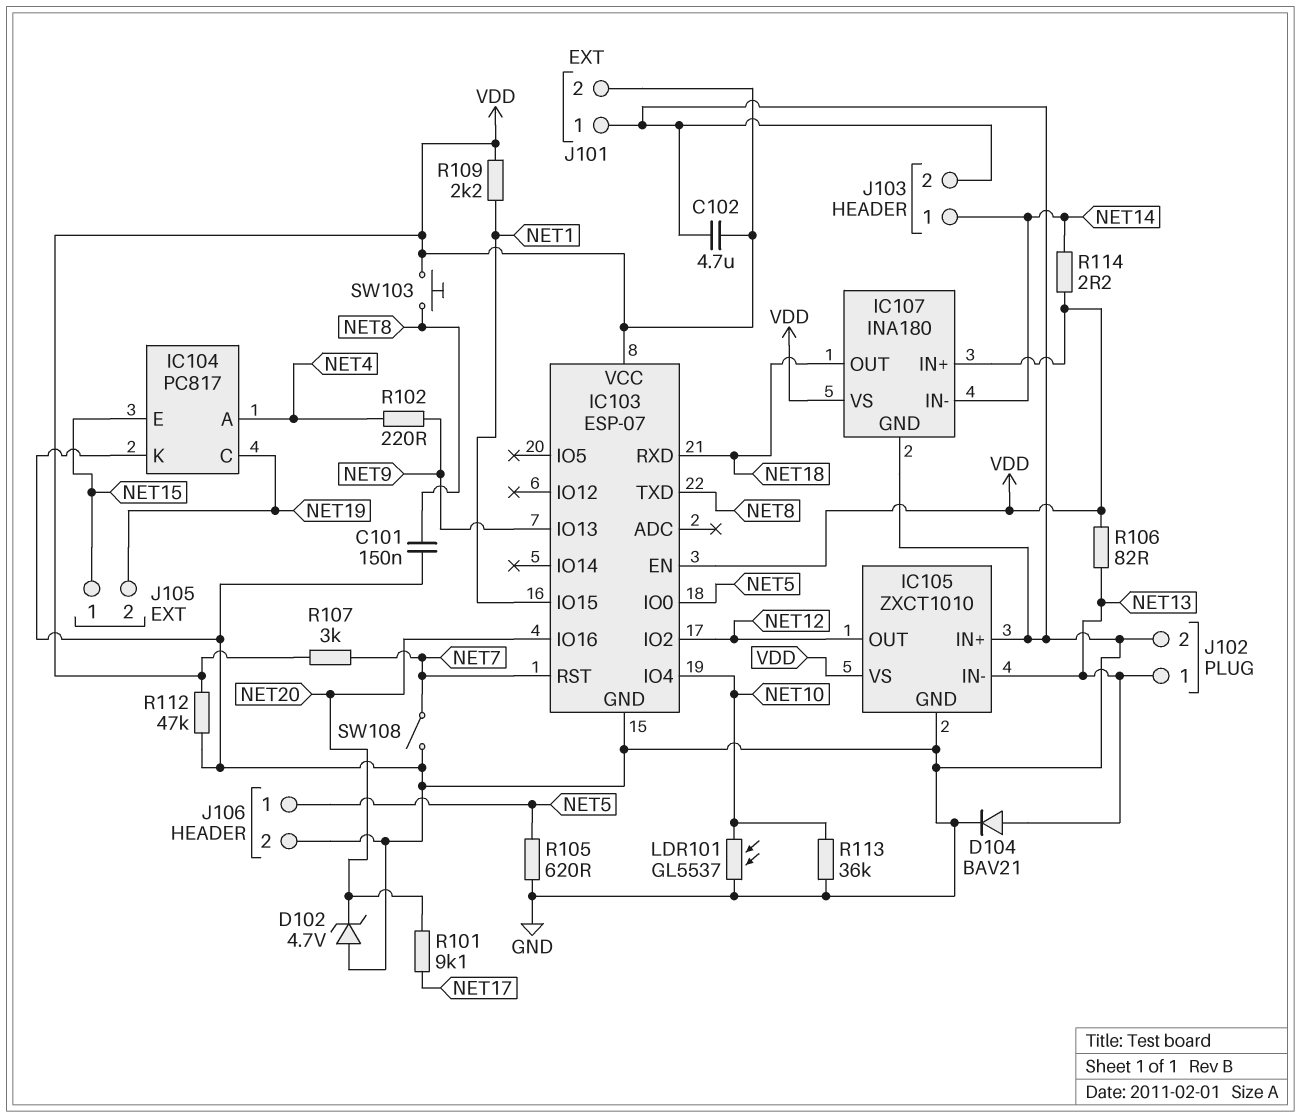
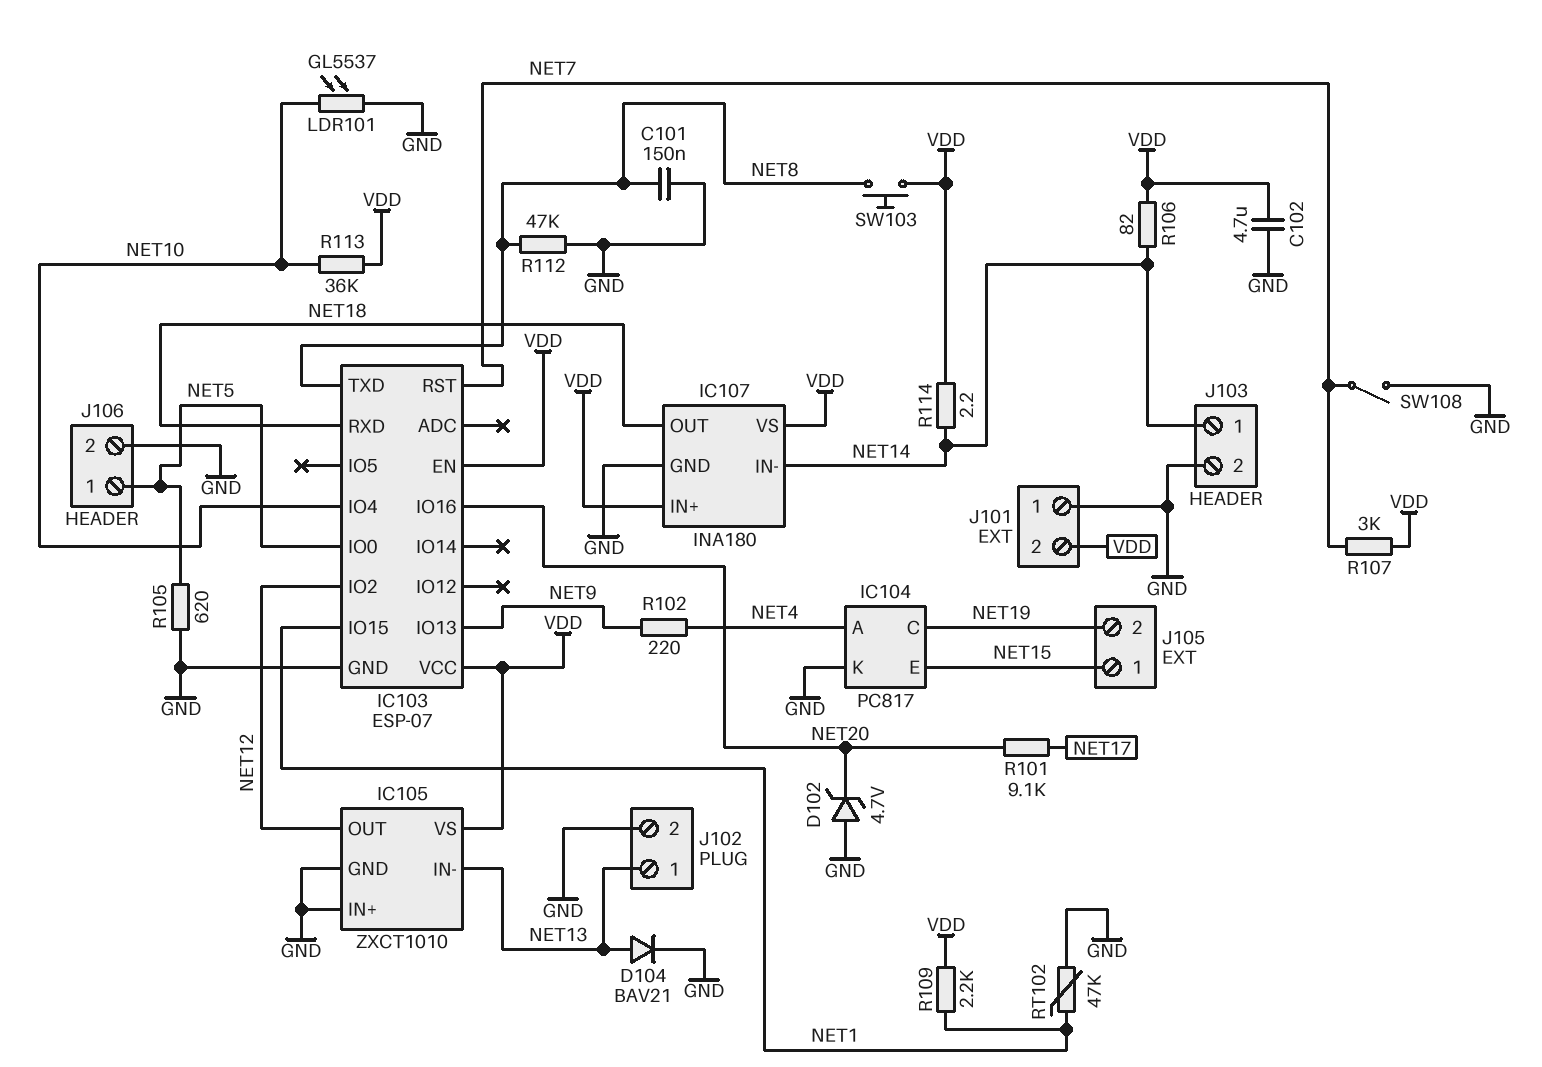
R106: 82 (NET13, VDD) -> 82 (NET14, VDD)
R112: 47k (GND, VDD) -> 47k (GND, NET8)
R113: 36k (GND, NET10) -> 36k (NET10, VDD)
RT102: none -> 47k (GND, NET1)

